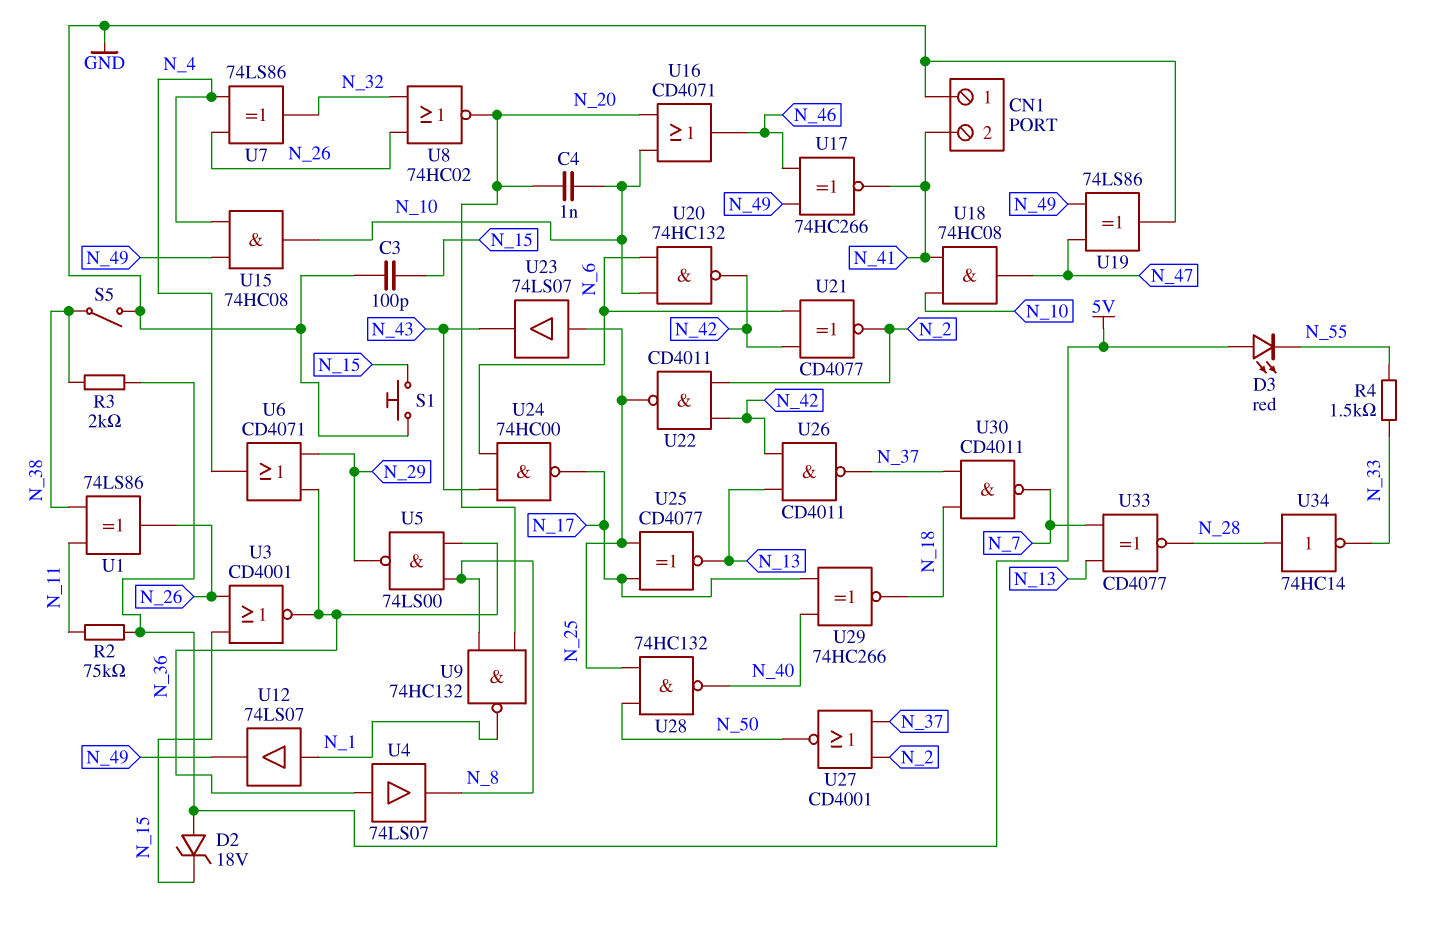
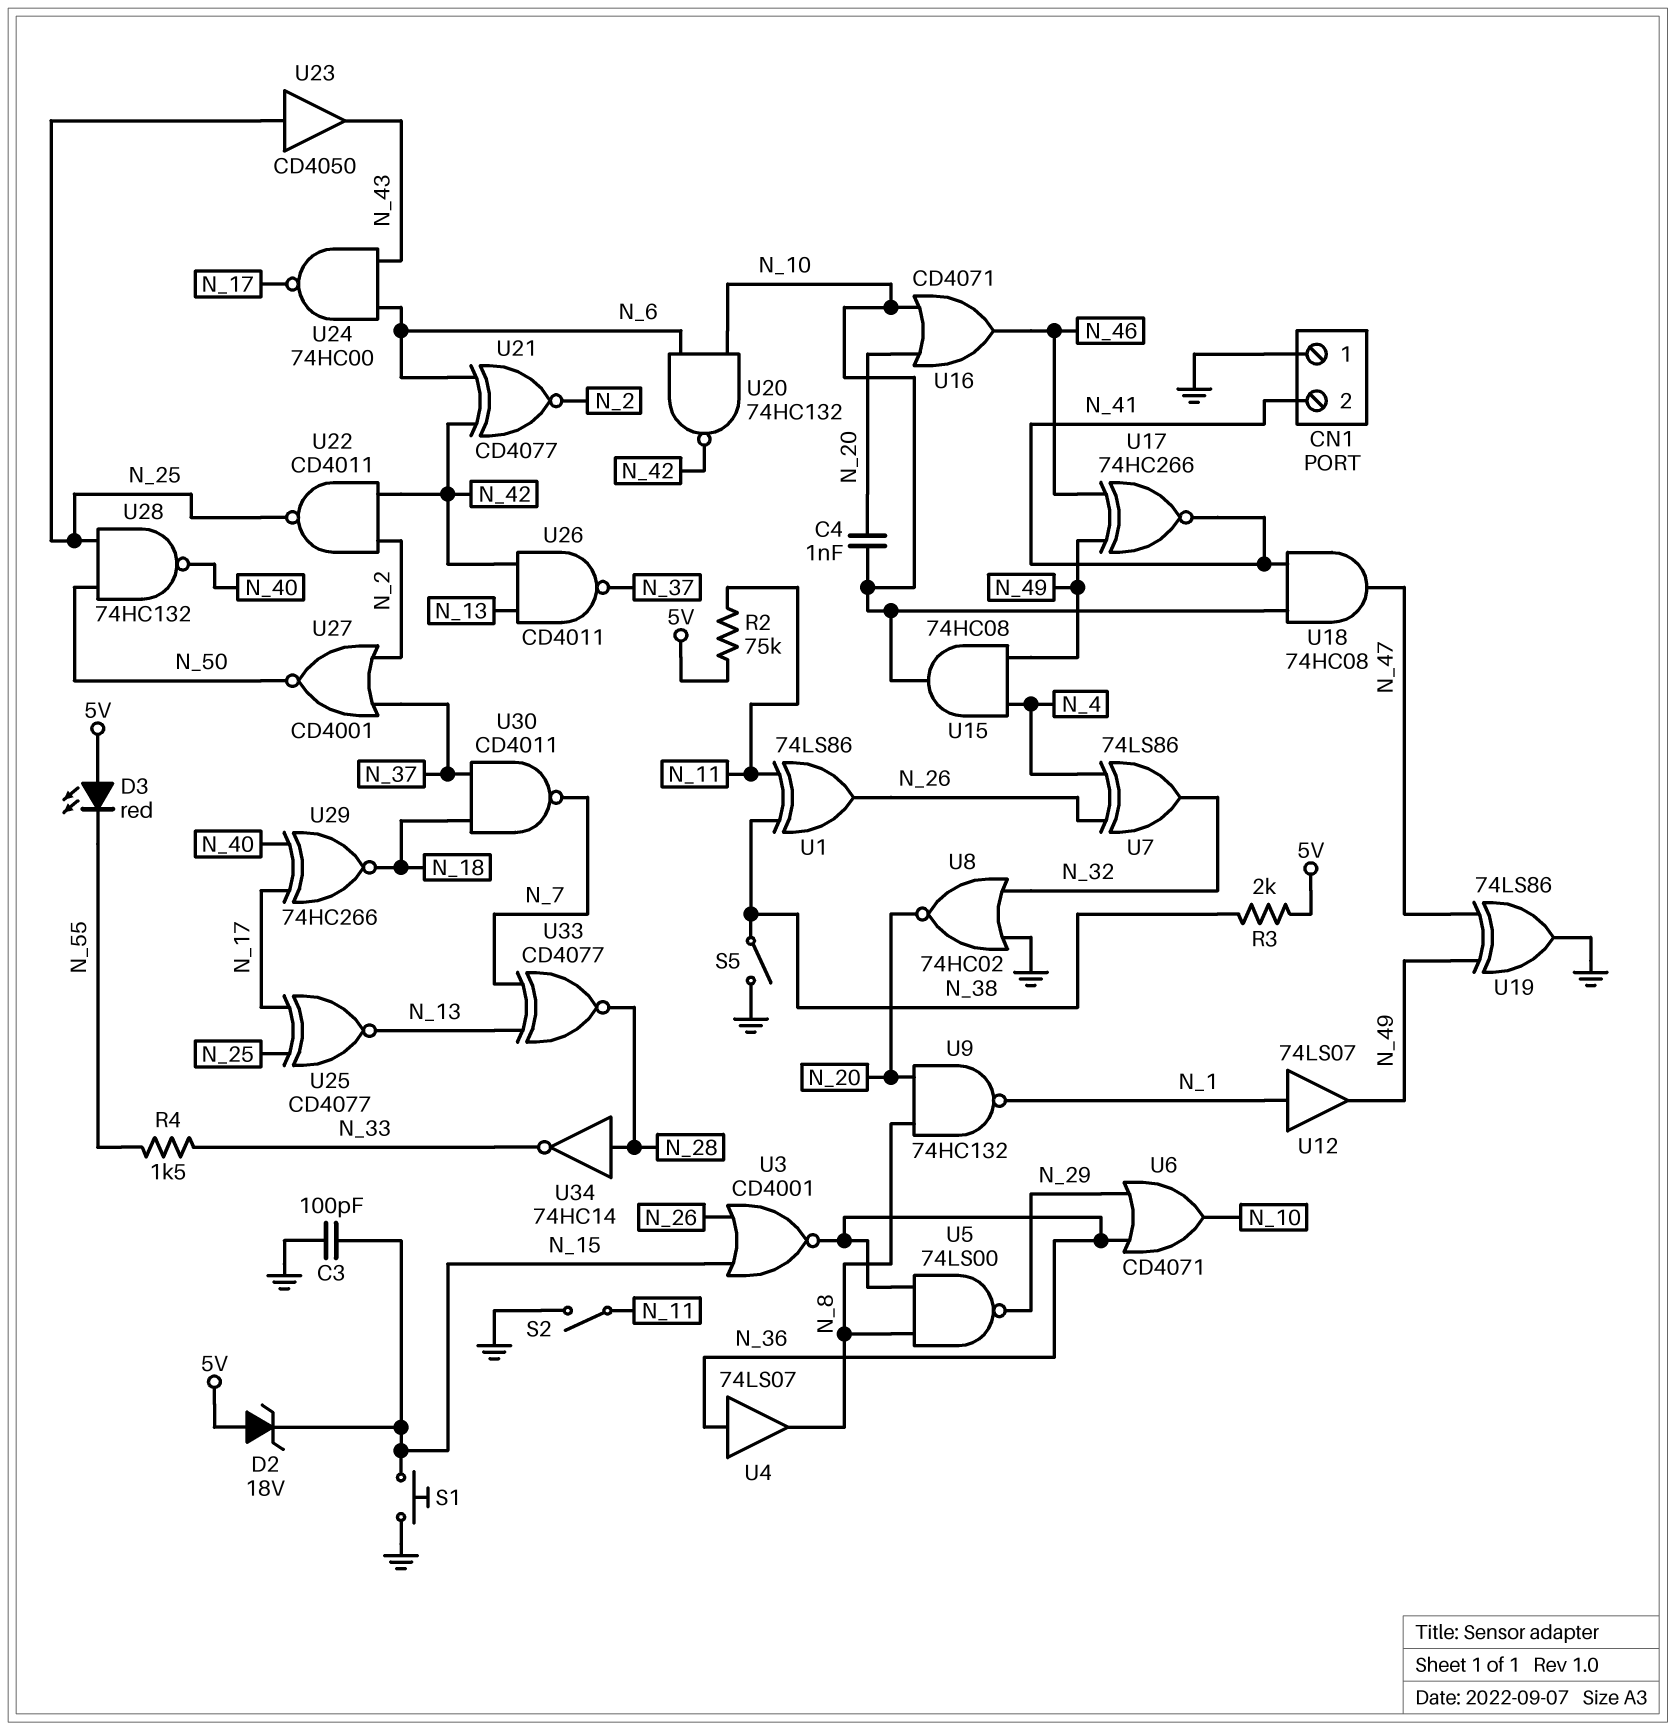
S2: none -> switch (GND, N_11)
U6: OR CD4071 (in N_29, in N_36, out N_4) -> OR CD4071 (in N_29, in N_36, out N_10)
U8: NOR 74HC02 (in N_26, in N_32, out N_20) -> NOR 74HC02 (in GND, in N_32, out N_20)
U23: buffer 74LS07 (in N_25, out N_43) -> buffer CD4050 (in N_25, out N_43)

